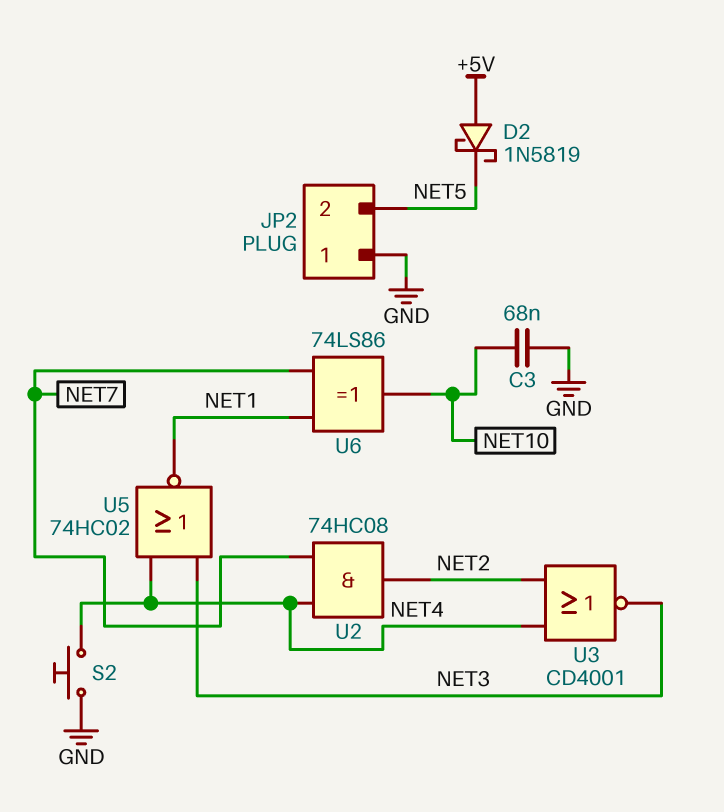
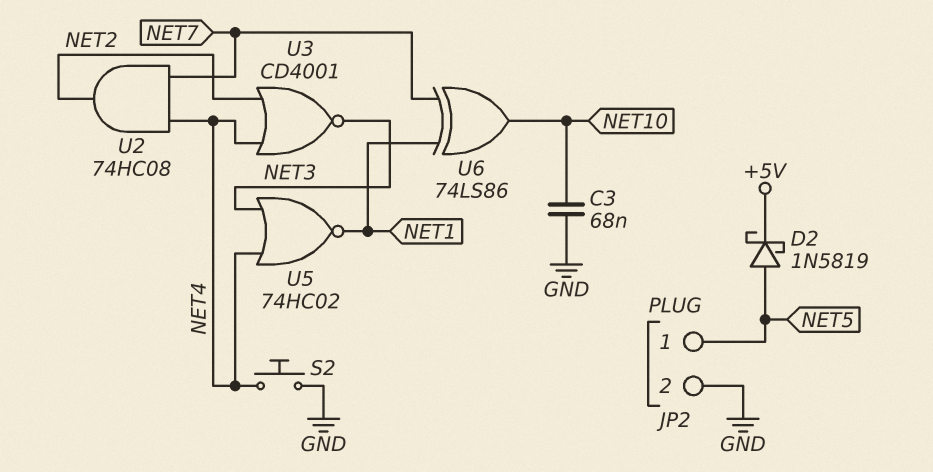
D2: schottky 1N5819 (A +5V, K NET5) -> schottky 1N5819 (A NET5, K +5V)
JP2 pin 1: GND -> NET5
JP2 pin 2: NET5 -> GND

